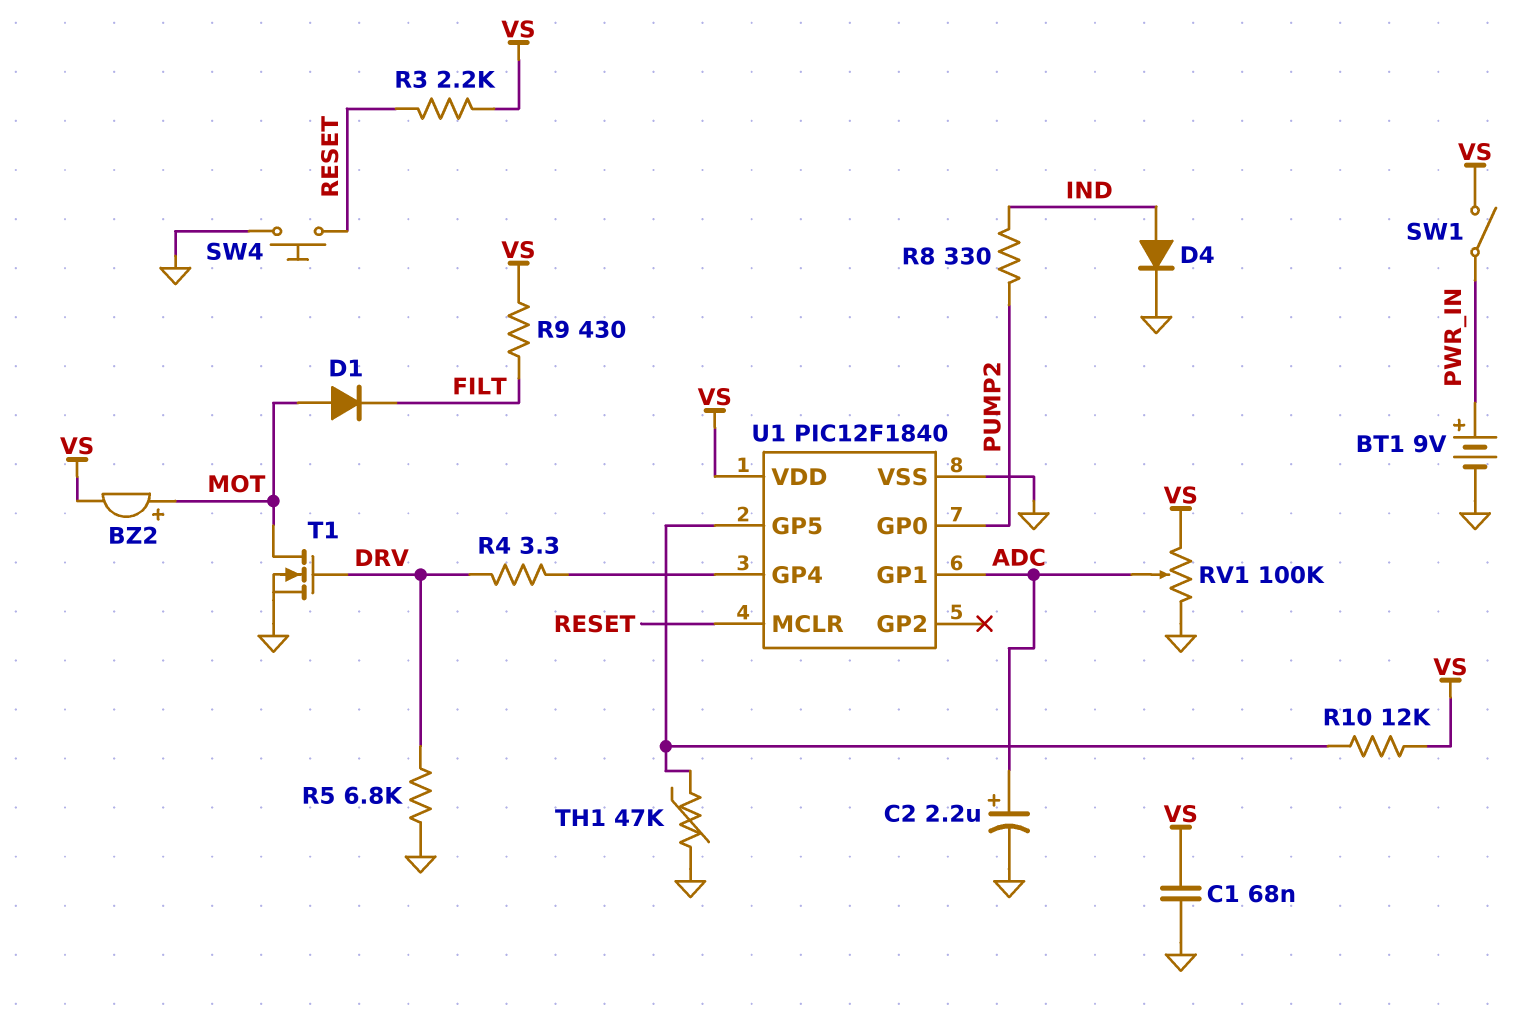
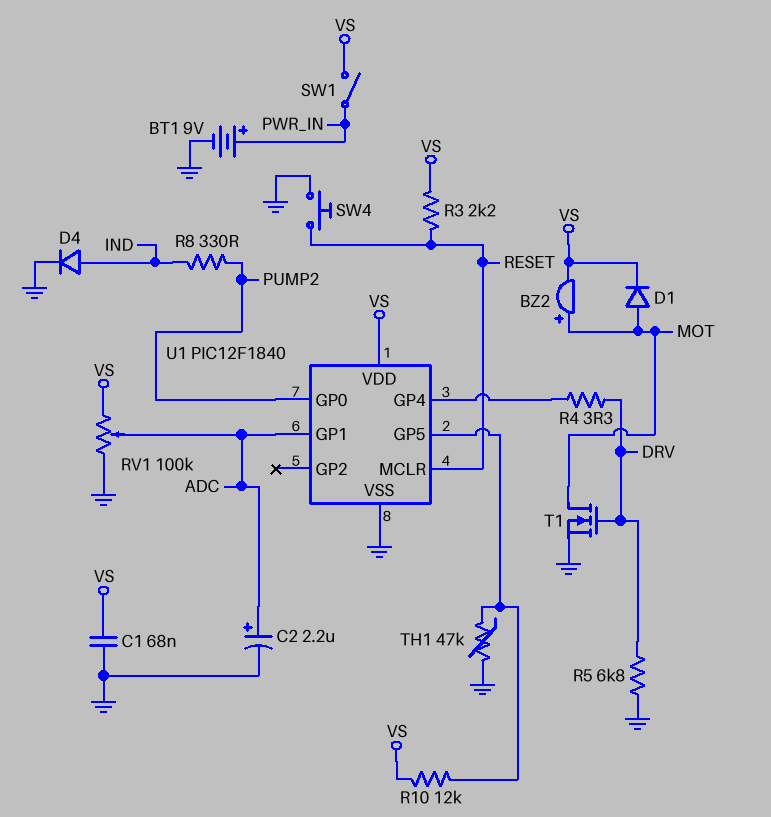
D1: diode (A MOT, K FILT) -> diode (A MOT, K VS)
R9: 430 (FILT, VS) -> none

